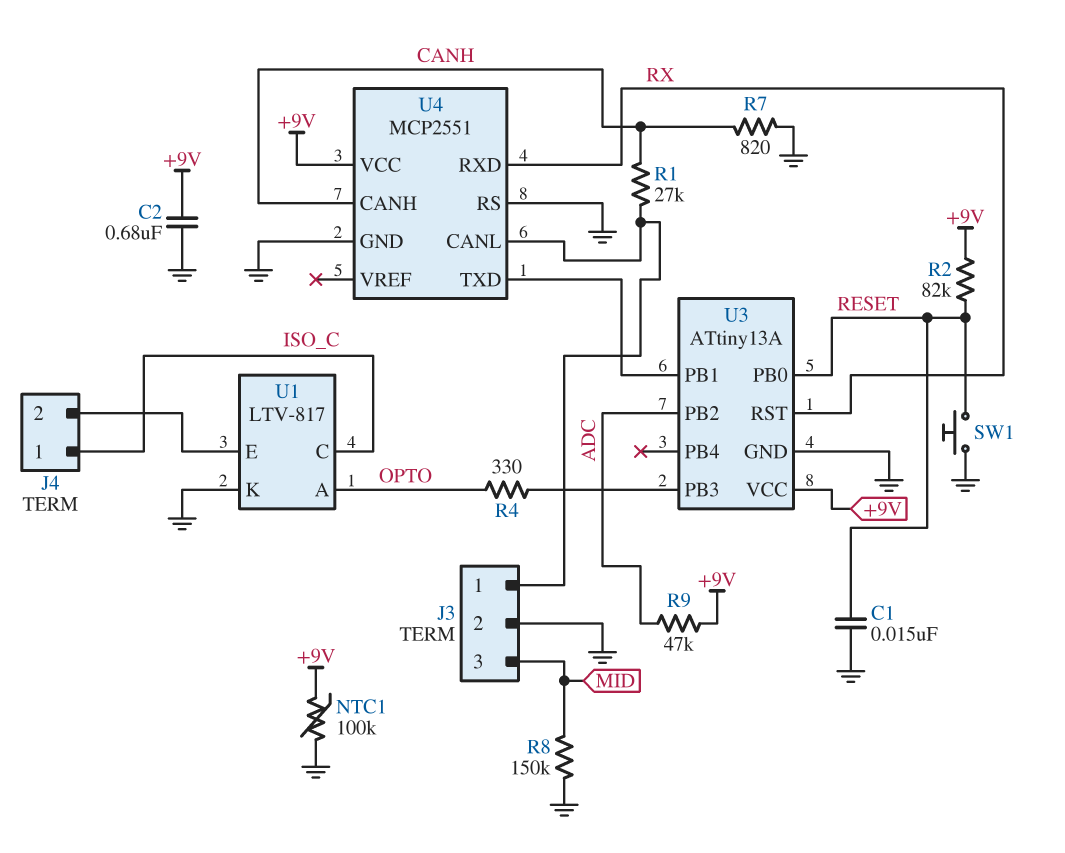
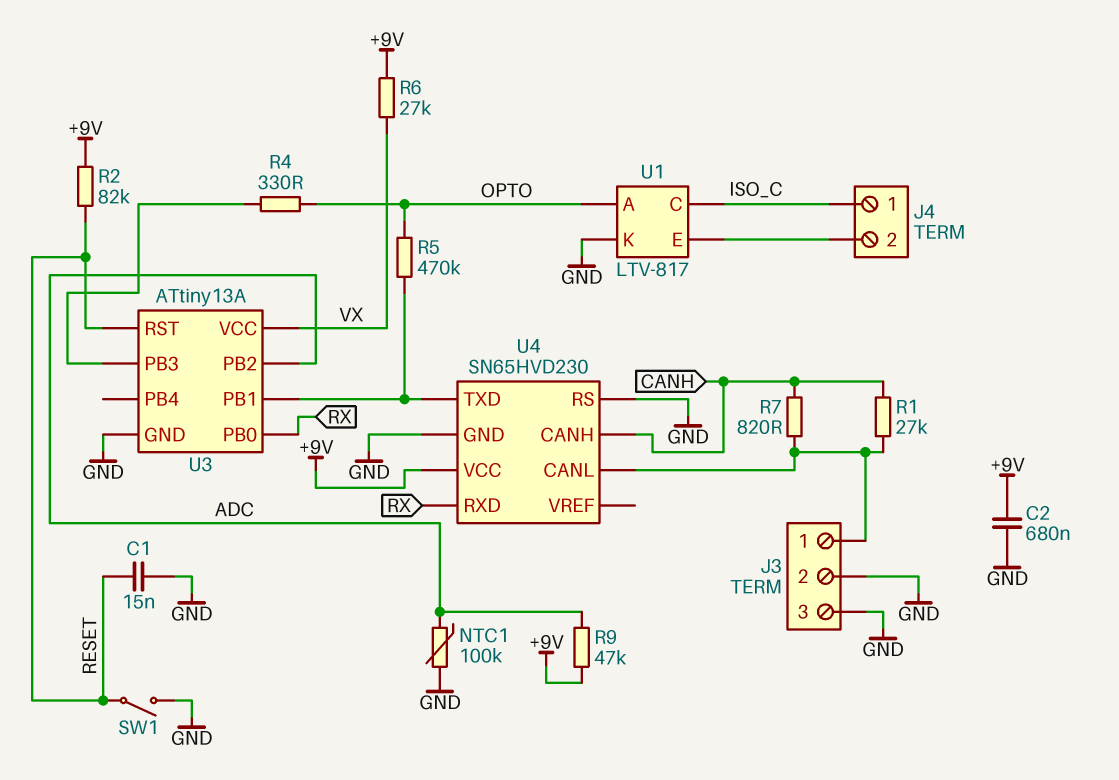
J3 pin 3: MID -> GND
NTC1: 100k (+9V, GND) -> 100k (ADC, GND)
R5: none -> 470k (OPTO, U3/PB1)
R6: none -> 27k (+9V, VX)
R7: 820 (CANH, GND) -> 820 (CANH, J3/1)
R8: 150k (GND, MID) -> none
SW1: button (GND, RESET) -> switch (GND, RESET)
U3 pin PB0: RESET -> RX
U3 pin RST: RX -> RESET
U3 pin VCC: +9V -> VX
U4: MCP2551 -> SN65HVD230

